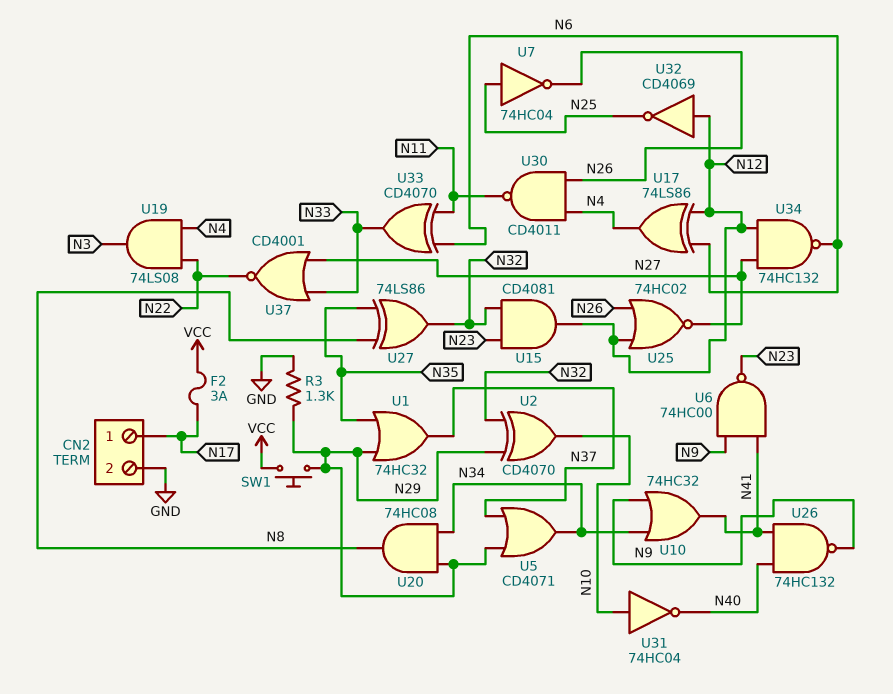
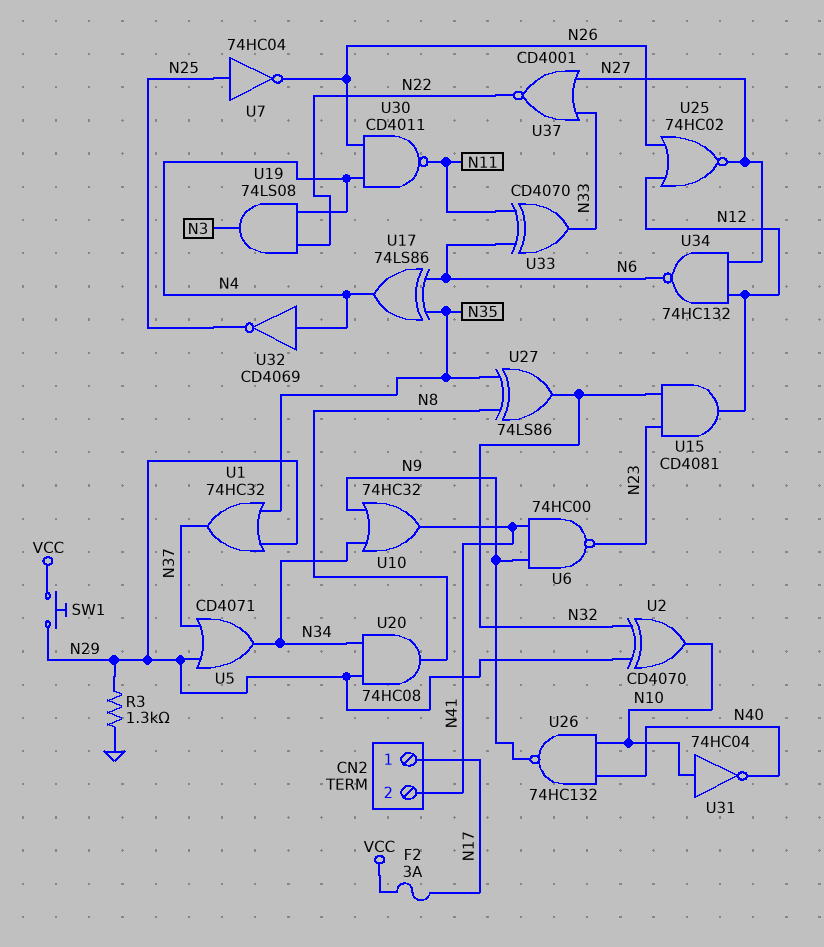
CN2 pin 2: GND -> N41
U17: XOR 74LS86 (in N6, in N12, out N4) -> XOR 74LS86 (in N6, in N35, out N4)
U26: NAND 74HC132 (in N40, in N41, out N9) -> NAND 74HC132 (in N10, in N40, out N9)
U32: NOT CD4069 (in N12, out N25) -> NOT CD4069 (in N4, out N25)

